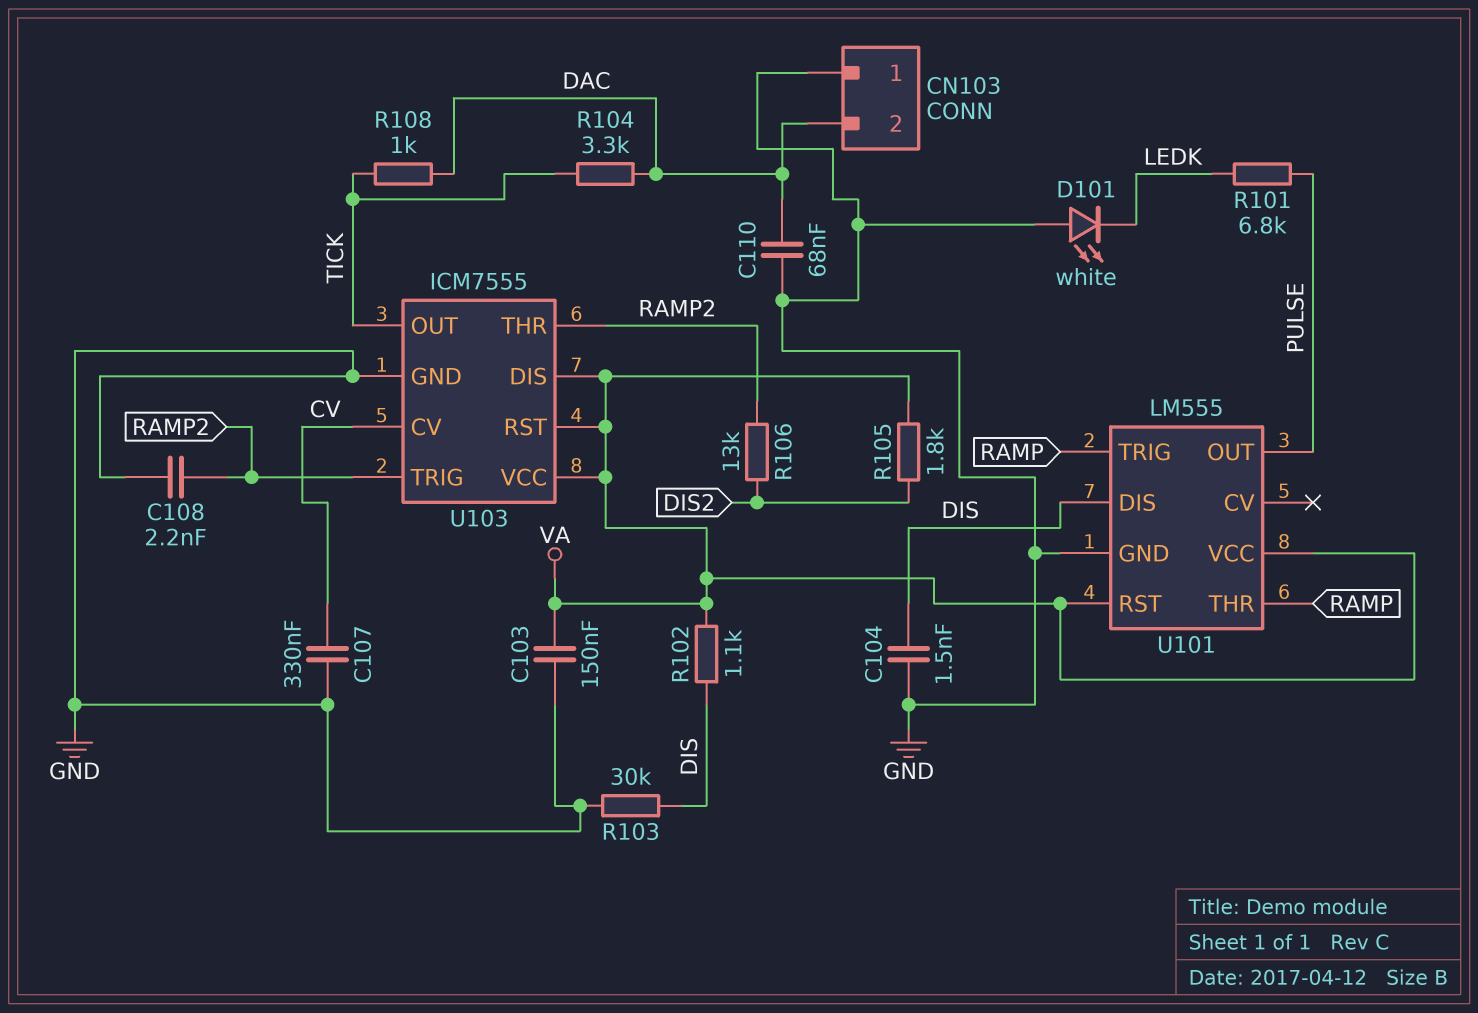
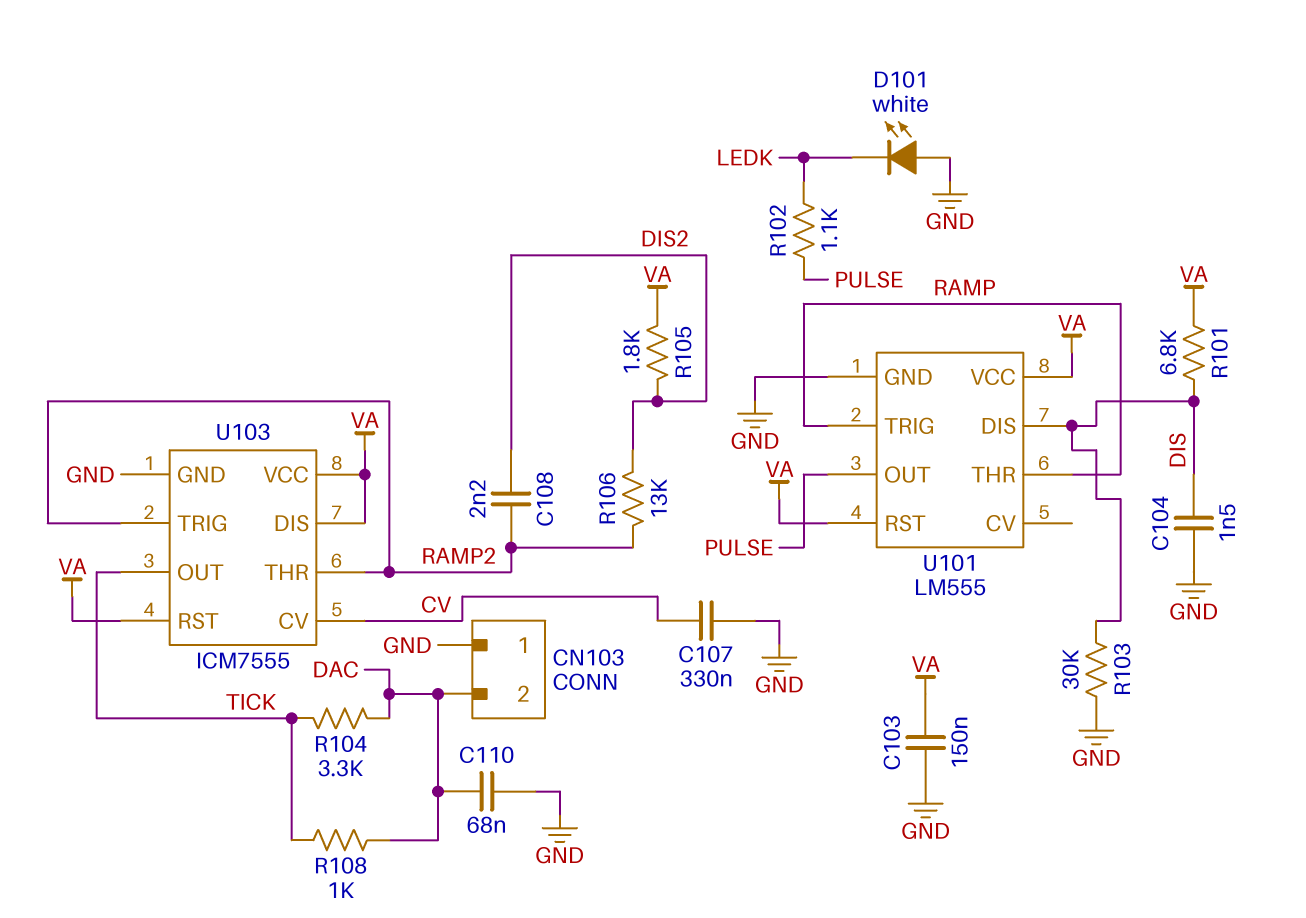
C108: 2.2nF (GND, RAMP2) -> 2.2nF (DIS2, RAMP2)
R101: 6.8k (LEDK, PULSE) -> 6.8k (DIS, VA)
R102: 1.1k (DIS, VA) -> 1.1k (LEDK, PULSE)

